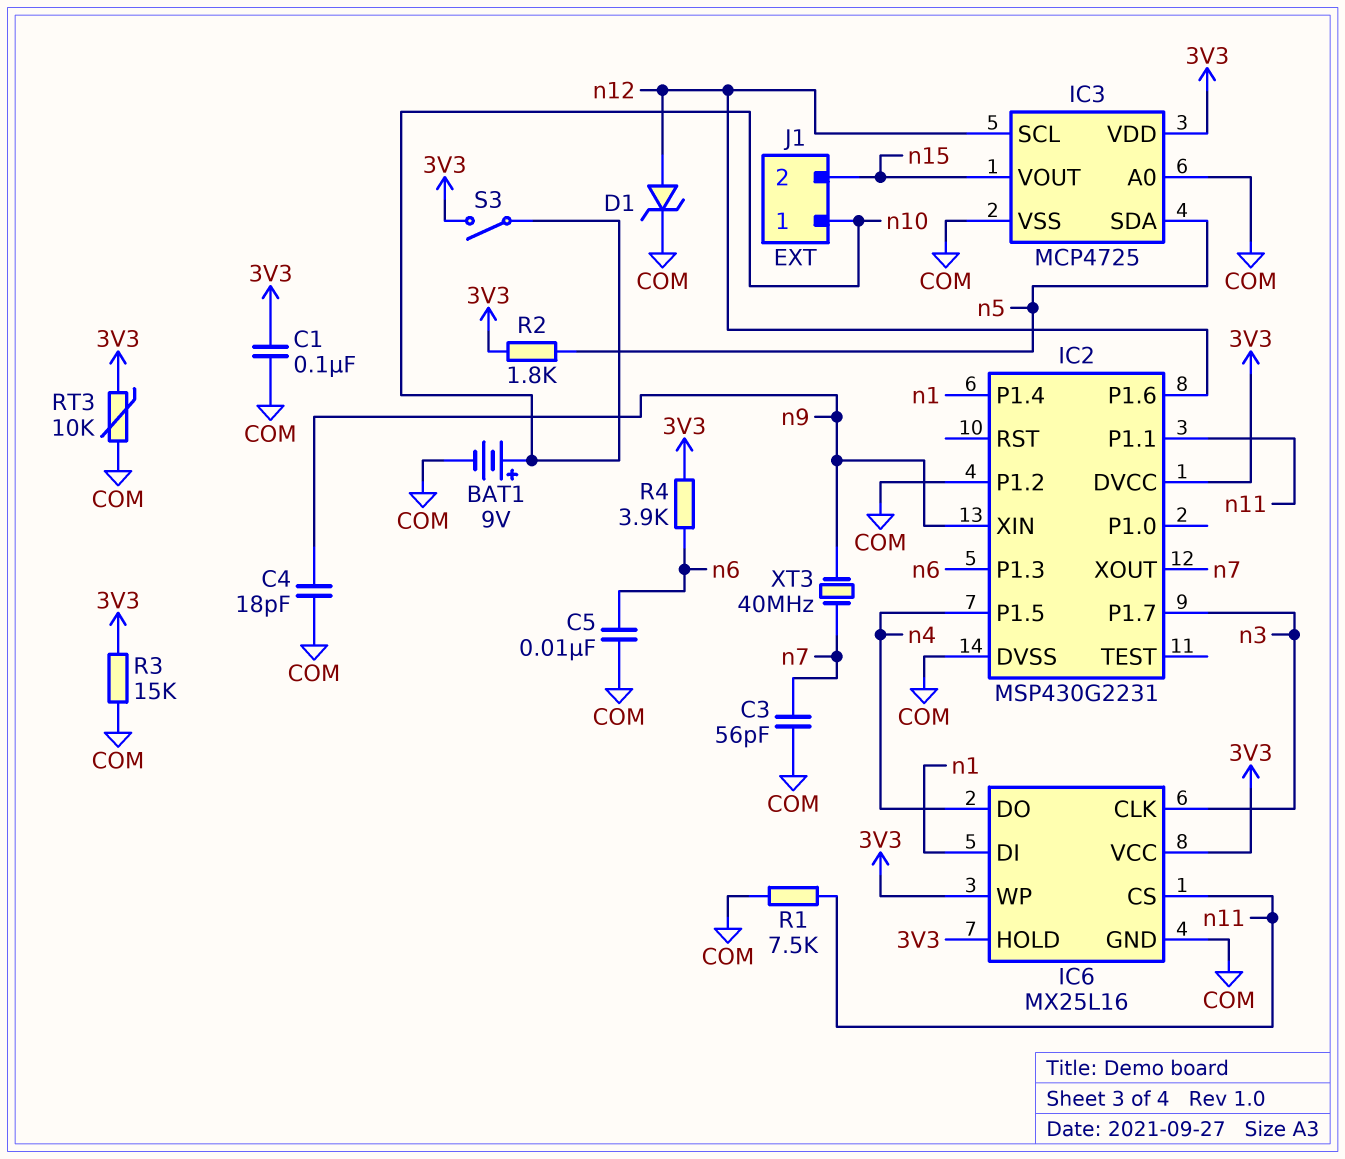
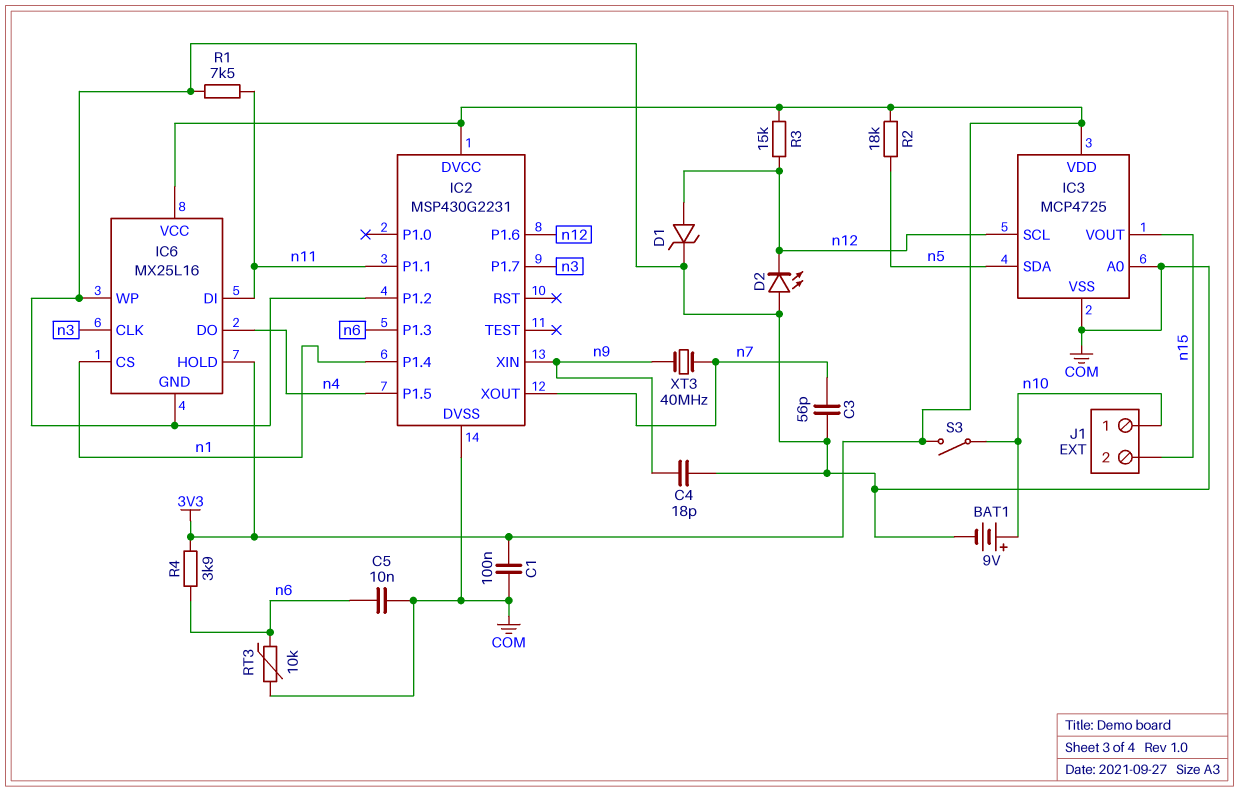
D2: none -> LED (A COM, K n12)
IC6 pin CS: n11 -> n1
IC6 pin DI: n1 -> n11
IC6 pin WP: 3V3 -> COM
R2: 1.8k (3V3, n5) -> 18k (3V3, n5)
R3: 15k (3V3, COM) -> 15k (3V3, n12)
RT3: 10k (3V3, COM) -> 10k (COM, n6)

